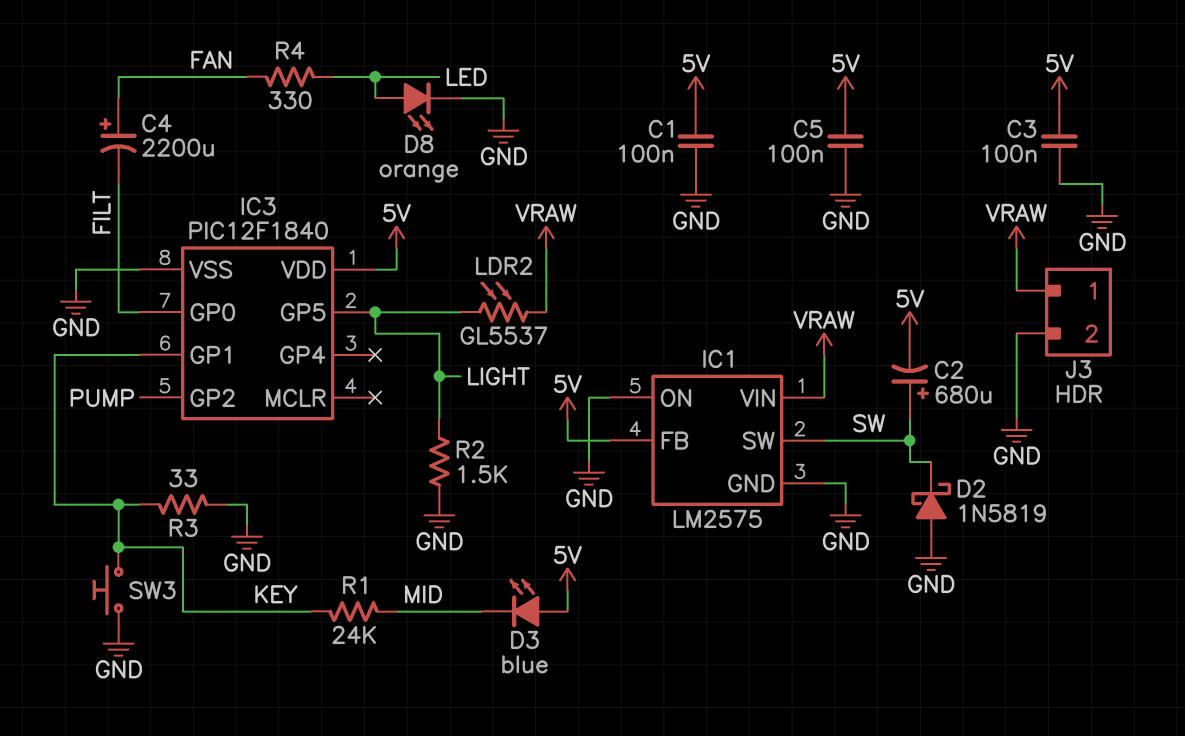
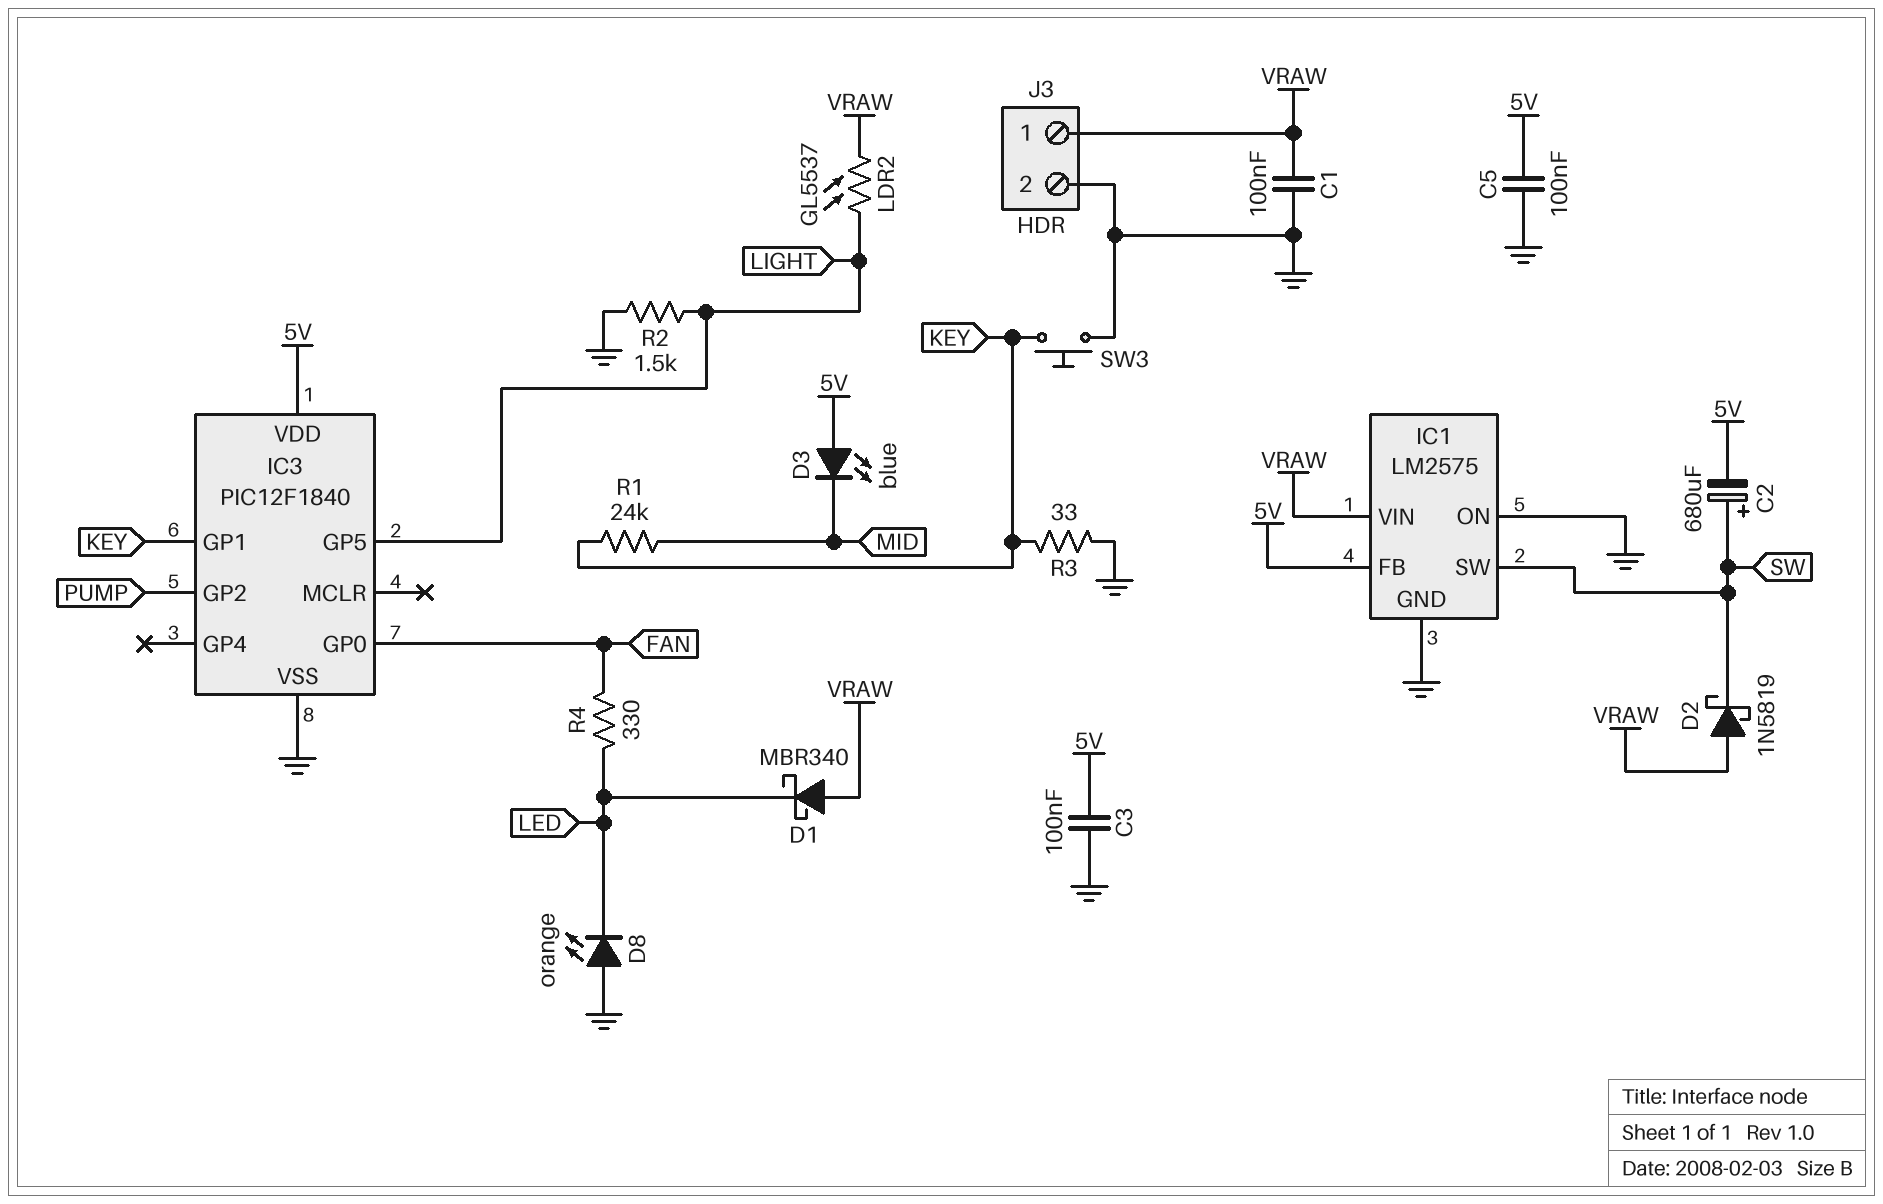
C1: 100nF (5V, GND) -> 100nF (GND, VRAW)
C4: 2200uF (plus FAN, minus FILT) -> none
D1: none -> schottky MBR340 (A VRAW, K LED)
D2: schottky 1N5819 (A GND, K SW) -> schottky 1N5819 (A VRAW, K SW)
D8: LED orange (A LED, K GND) -> LED orange (A GND, K LED)
IC3 pin GP0: FILT -> FAN

